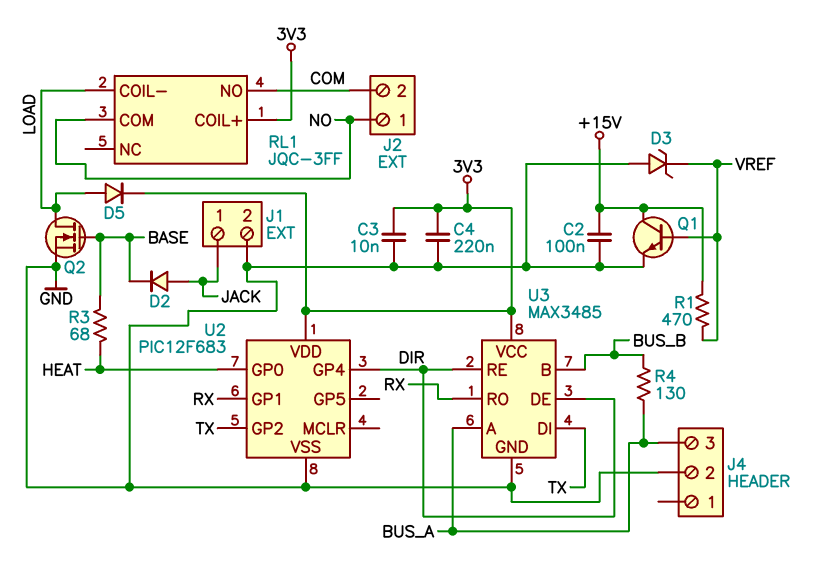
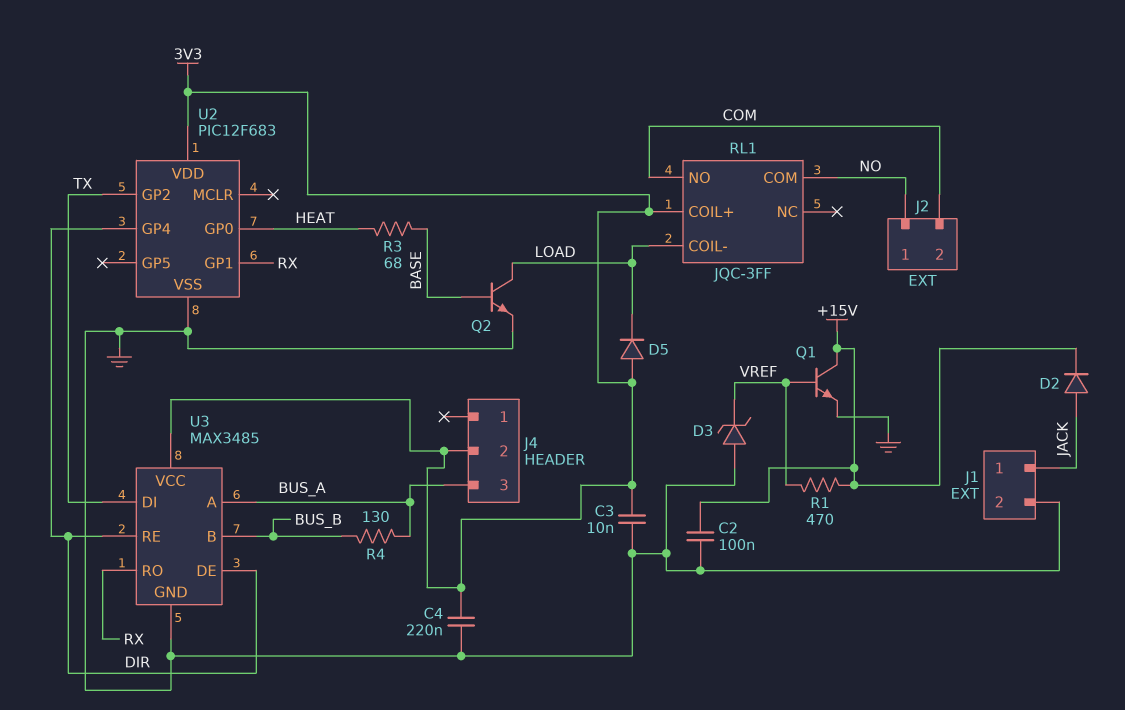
D2: diode (A JACK, K BASE) -> diode (A JACK, K +15V)
D5: diode (A LOAD, K 3V3) -> diode (A 3V3, K LOAD)
J4 pin 2: GND -> 3V3
Q2: NMOS (G BASE, D LOAD, S GND) -> NPN (B BASE, C LOAD, E GND)

